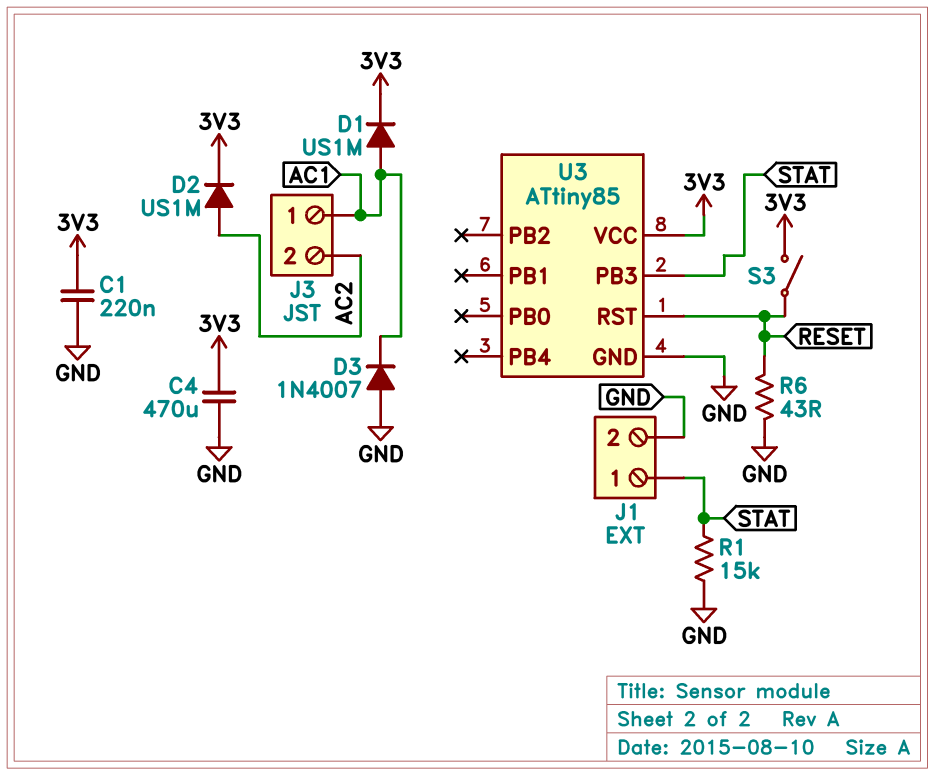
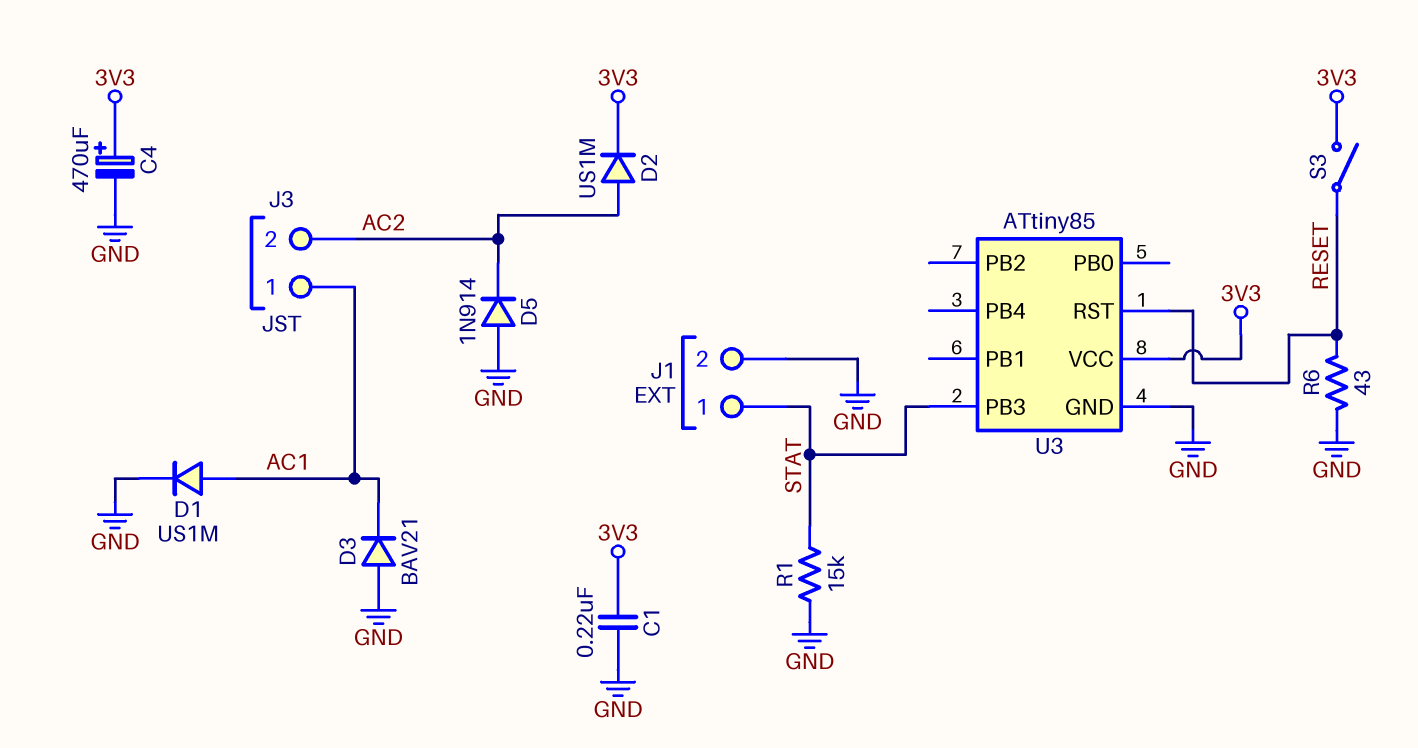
C4: 470uF (3V3, GND) -> 470uF (plus 3V3, minus GND)
D1: diode US1M (A AC1, K 3V3) -> diode US1M (A AC1, K GND)
D3: diode 1N4007 (A GND, K AC1) -> diode BAV21 (A GND, K AC1)
D5: none -> diode 1N914 (A GND, K AC2)

